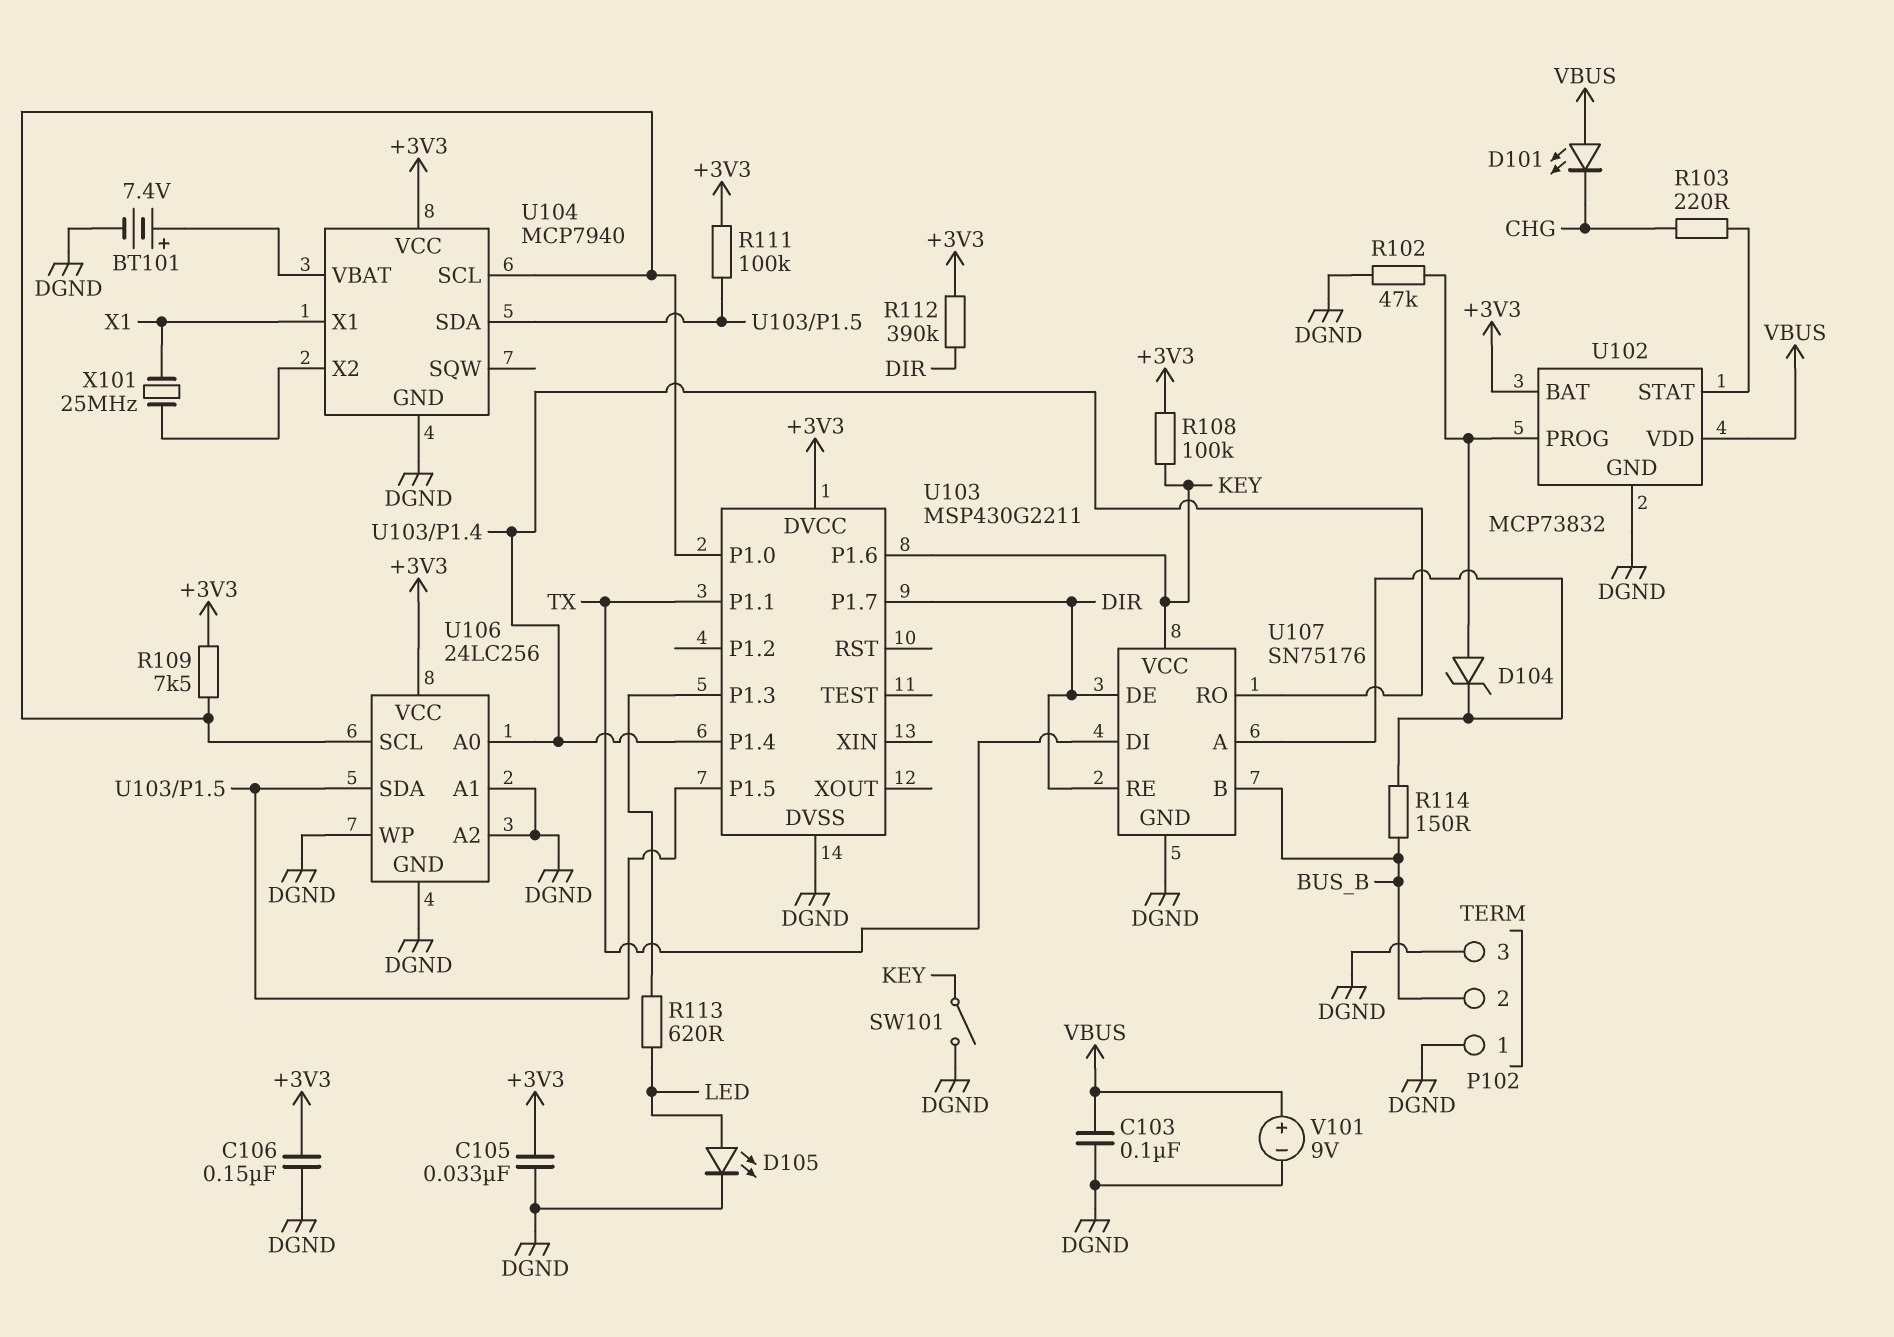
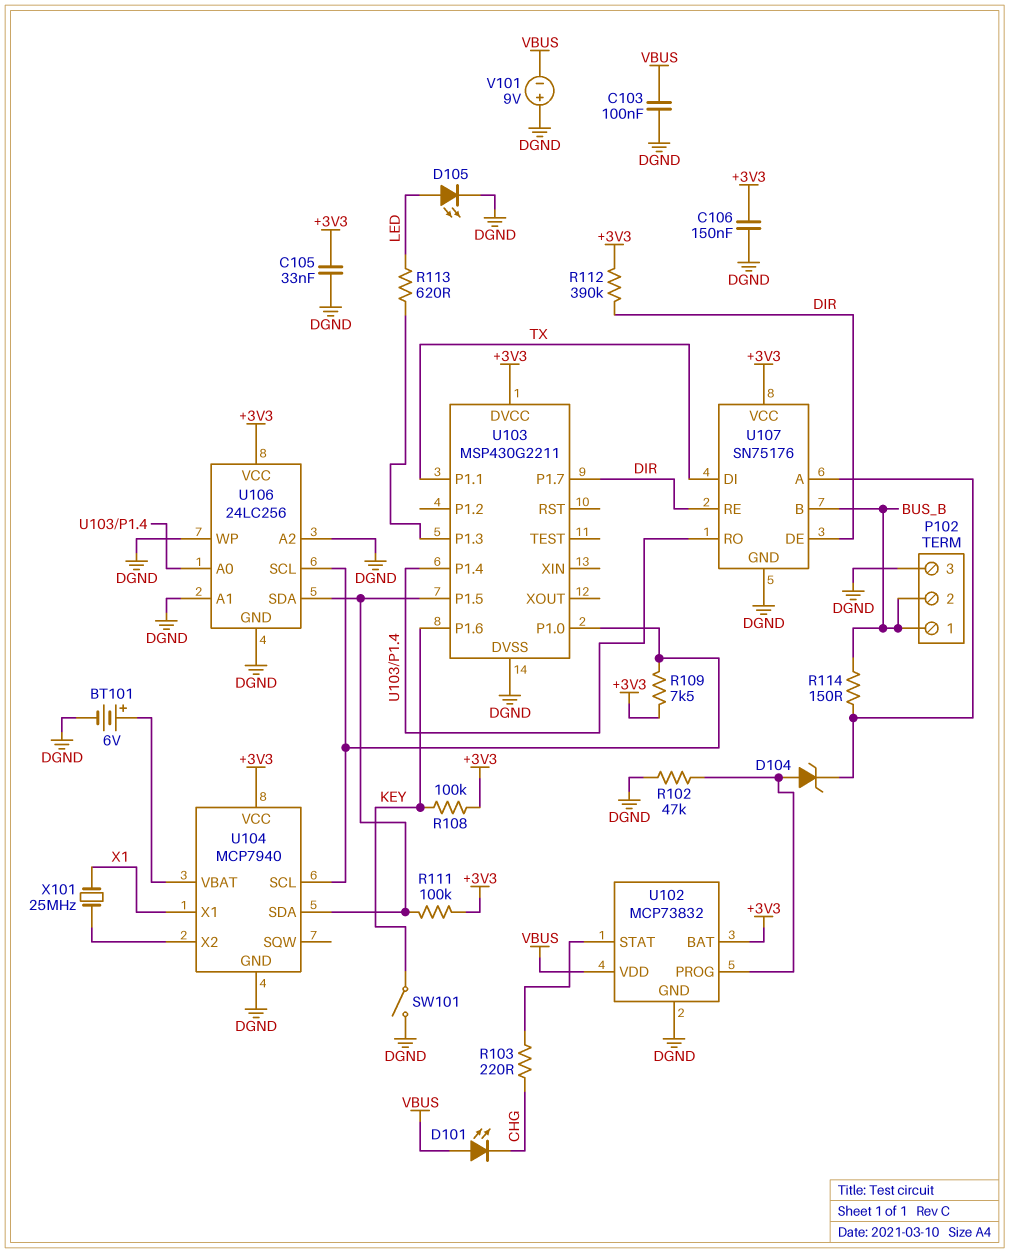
BT101: 7.4V (plus U104/VBAT, minus DGND) -> 6V (plus U104/VBAT, minus DGND)
P102 pin 1: DGND -> BUS_B
U107 pin VCC: KEY -> +3V3
V101: 9V (plus VBUS, minus DGND) -> 9V (plus DGND, minus VBUS)

